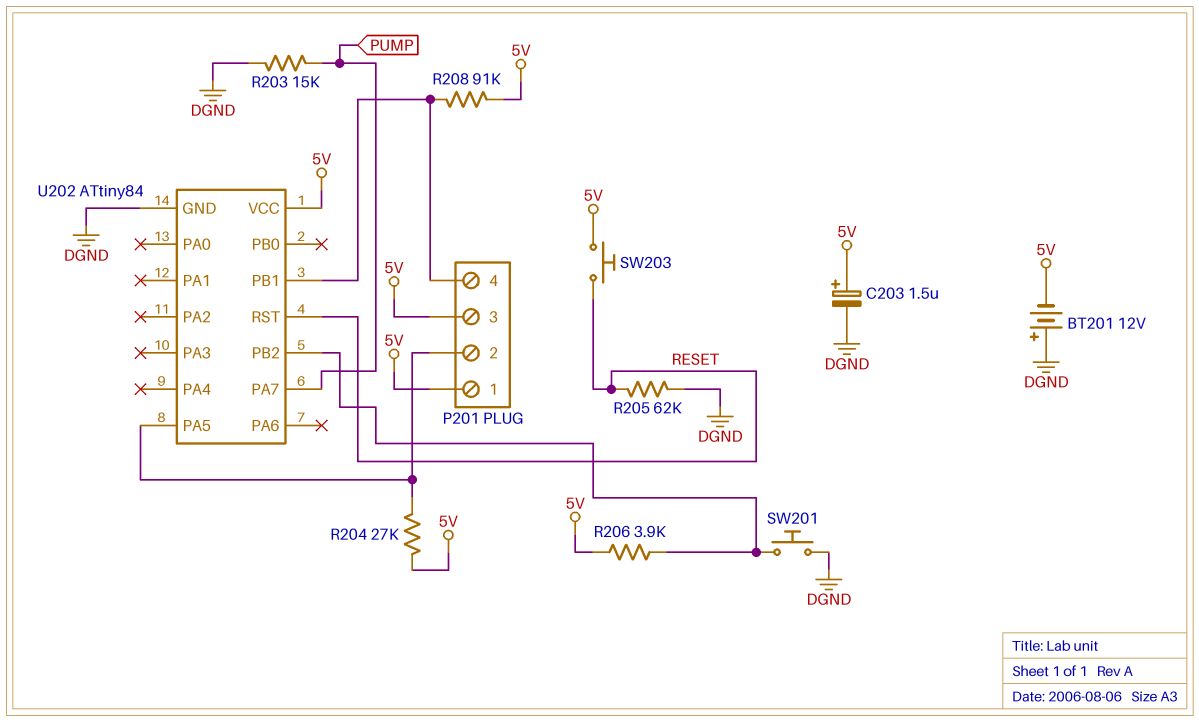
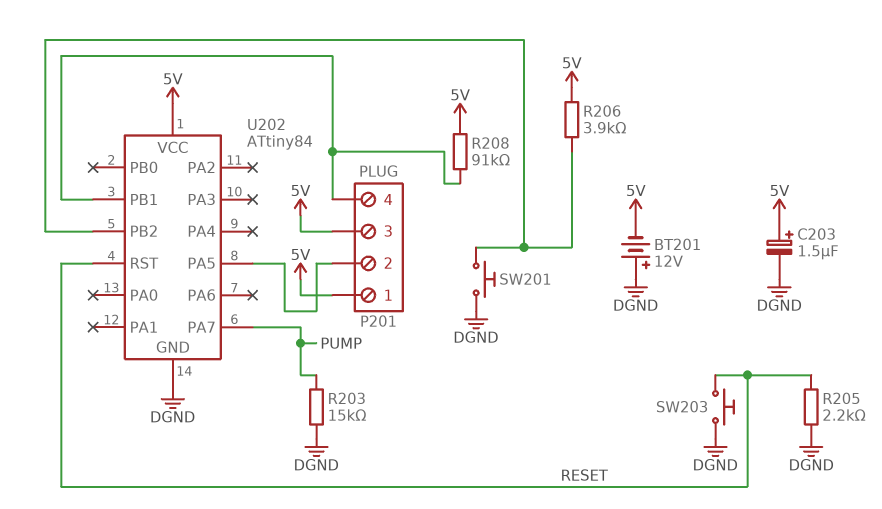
R204: 27k (5V, P201/2) -> none
R205: 62k (DGND, RESET) -> 2.2k (DGND, RESET)
SW203: button (5V, RESET) -> button (DGND, RESET)

